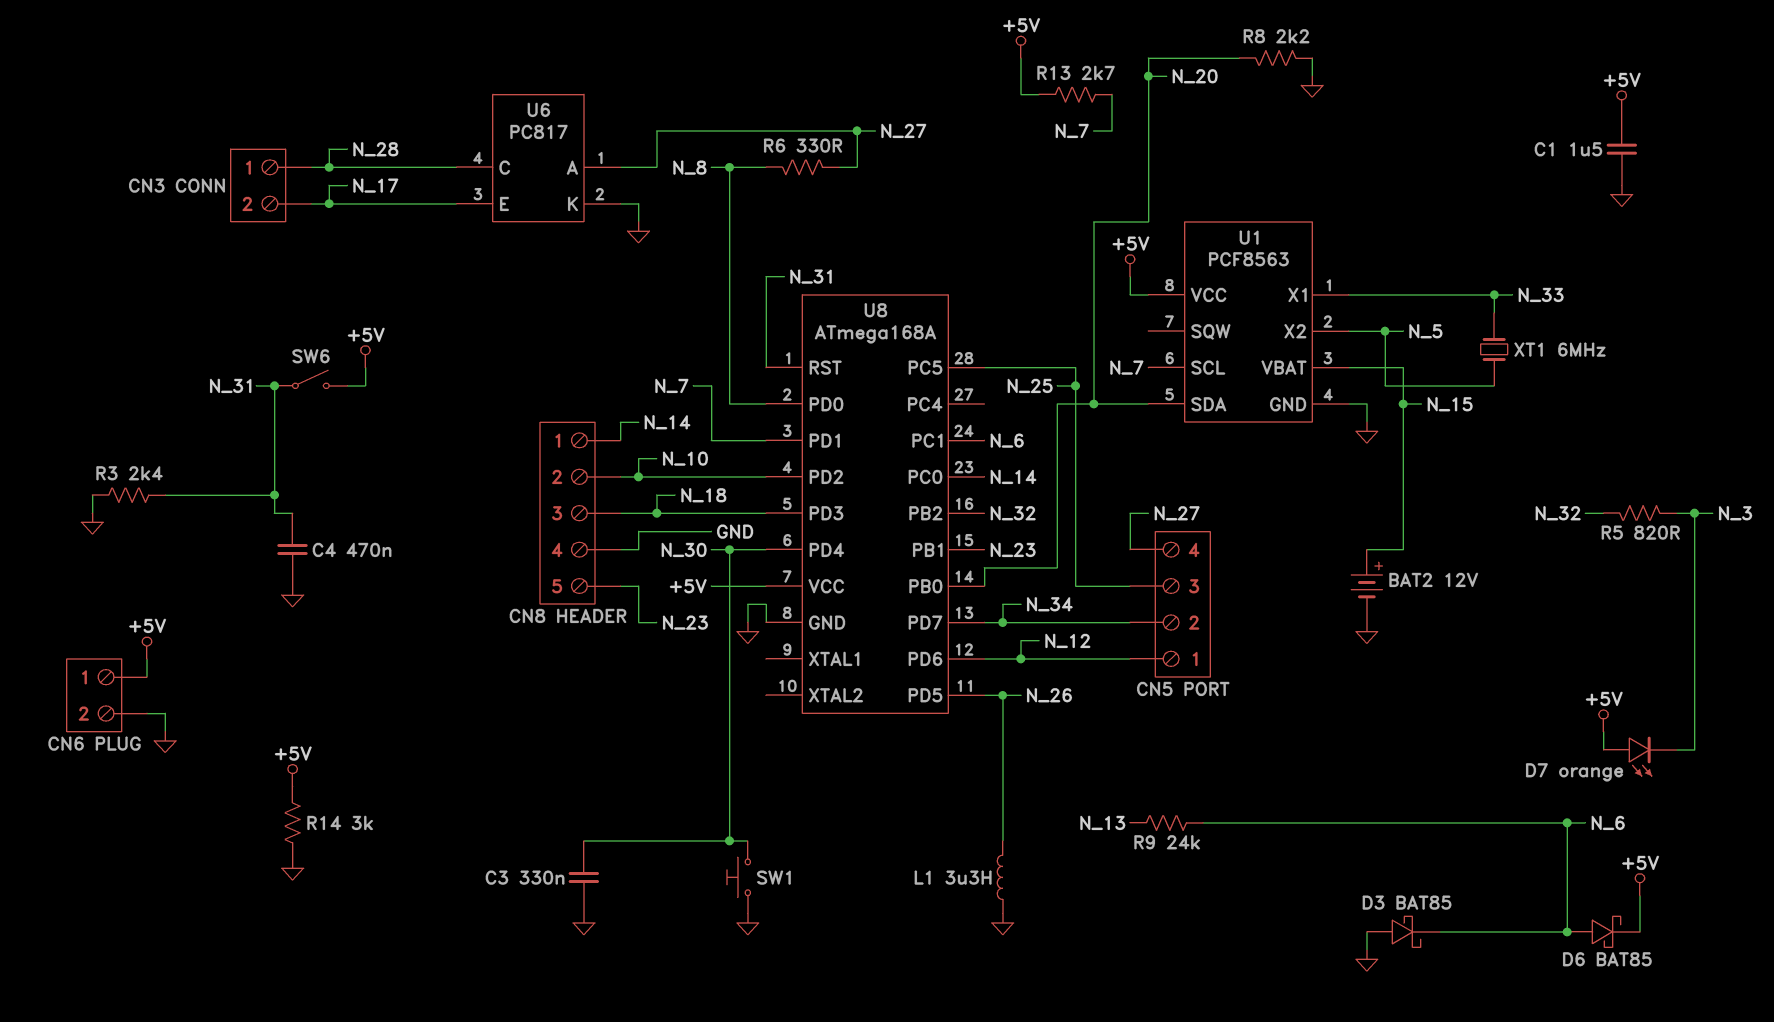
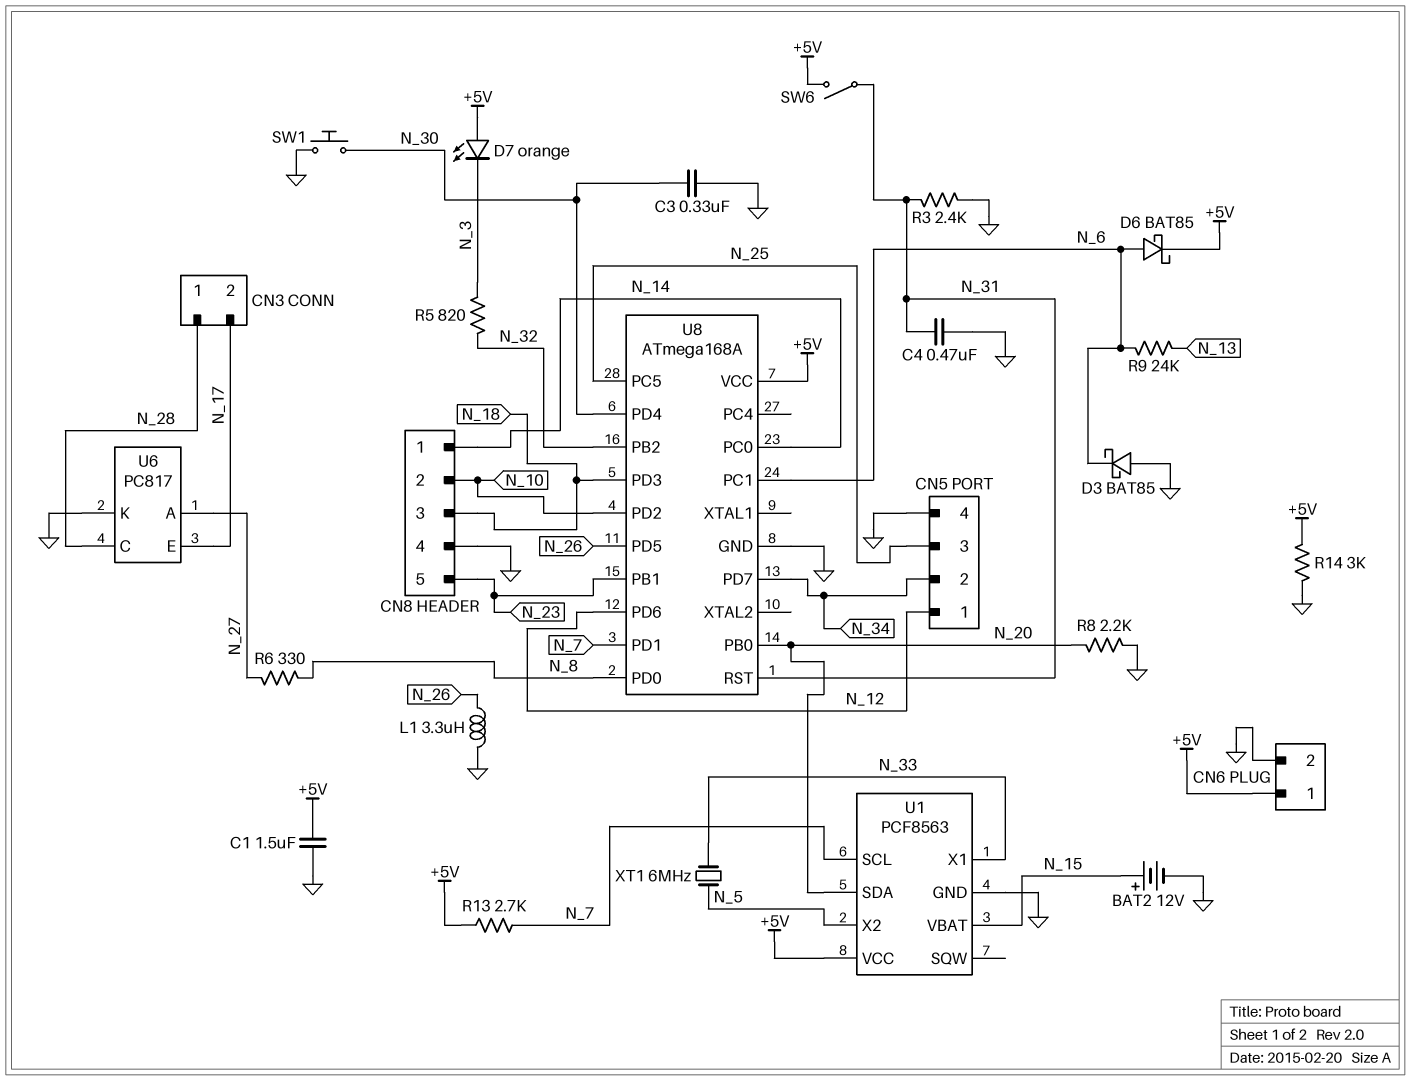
CN5 pin 4: N_27 -> GND

